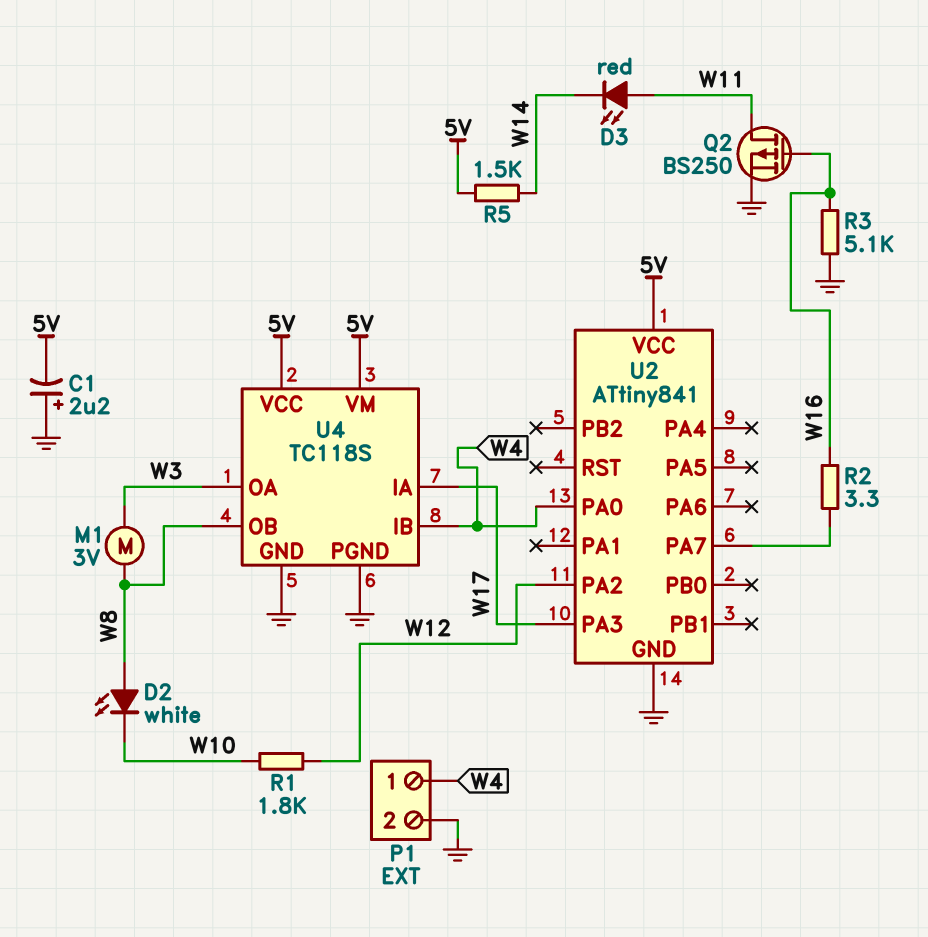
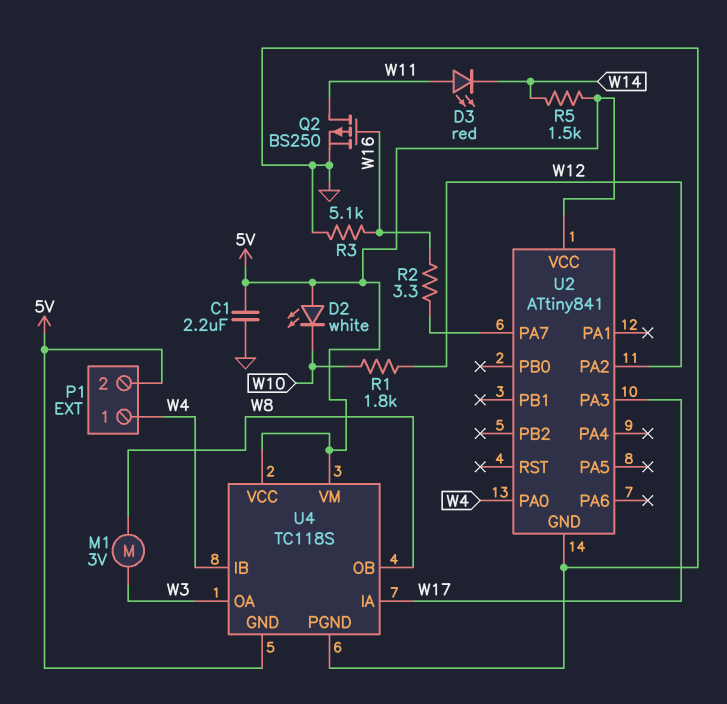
C1: 2.2uF (plus GND, minus 5V) -> 2.2uF (5V, GND)
D2: LED white (A W8, K W10) -> LED white (A 5V, K W10)
P1 pin 2: GND -> 5V
U4 pin GND: GND -> 5V

